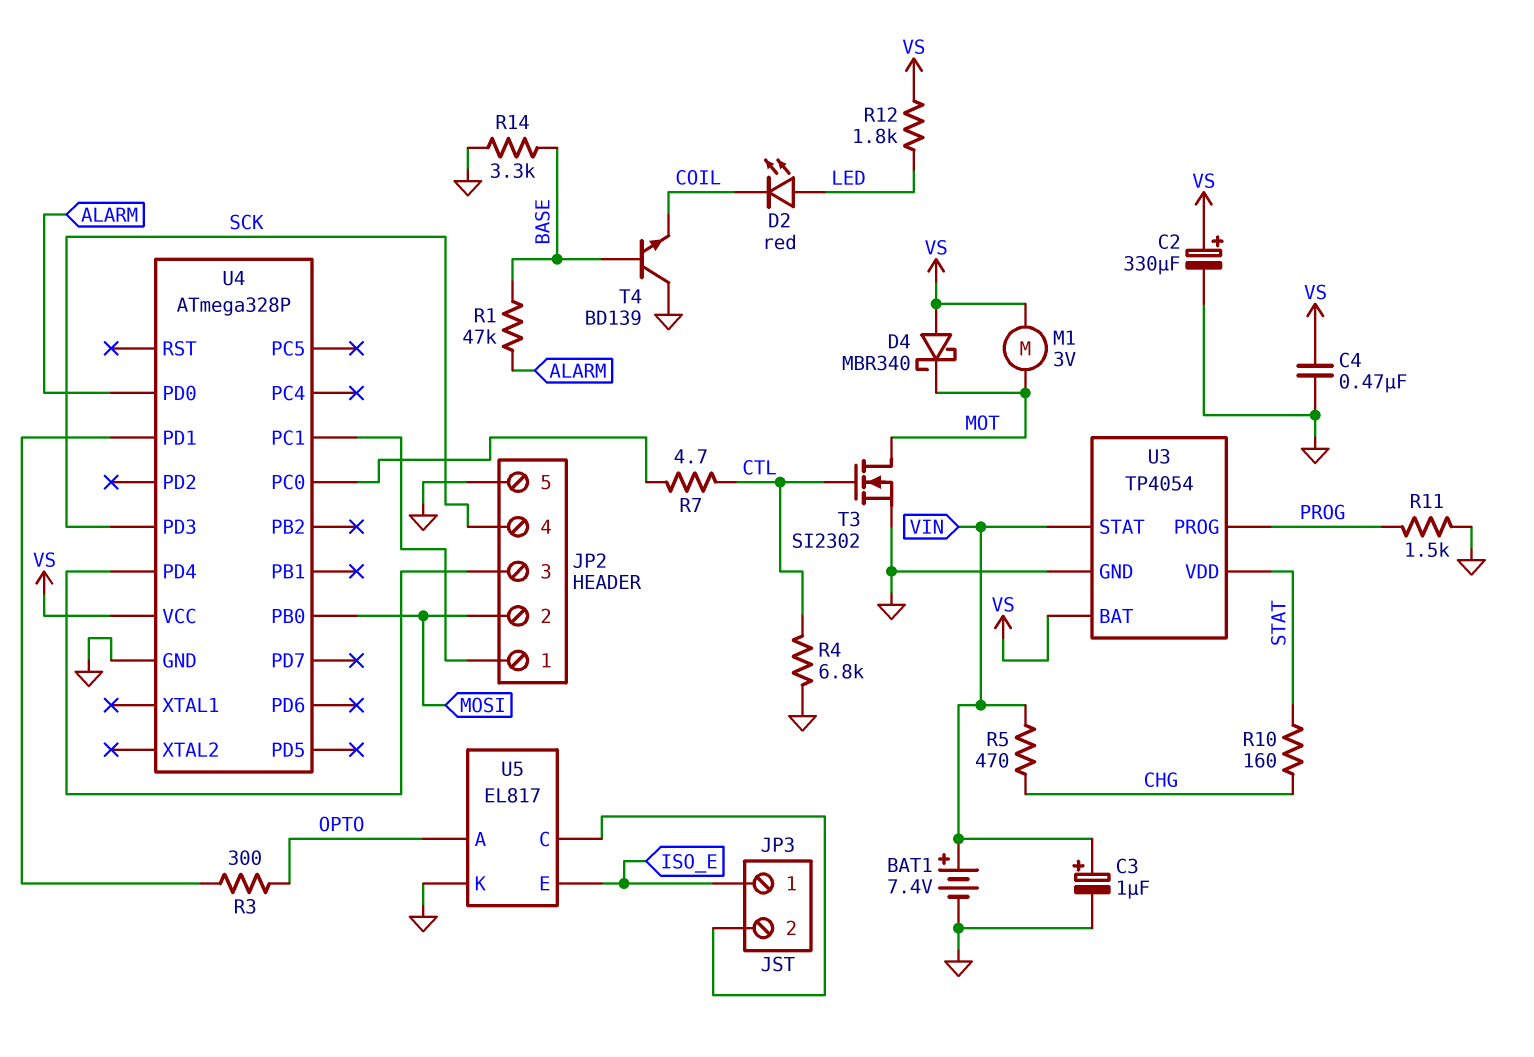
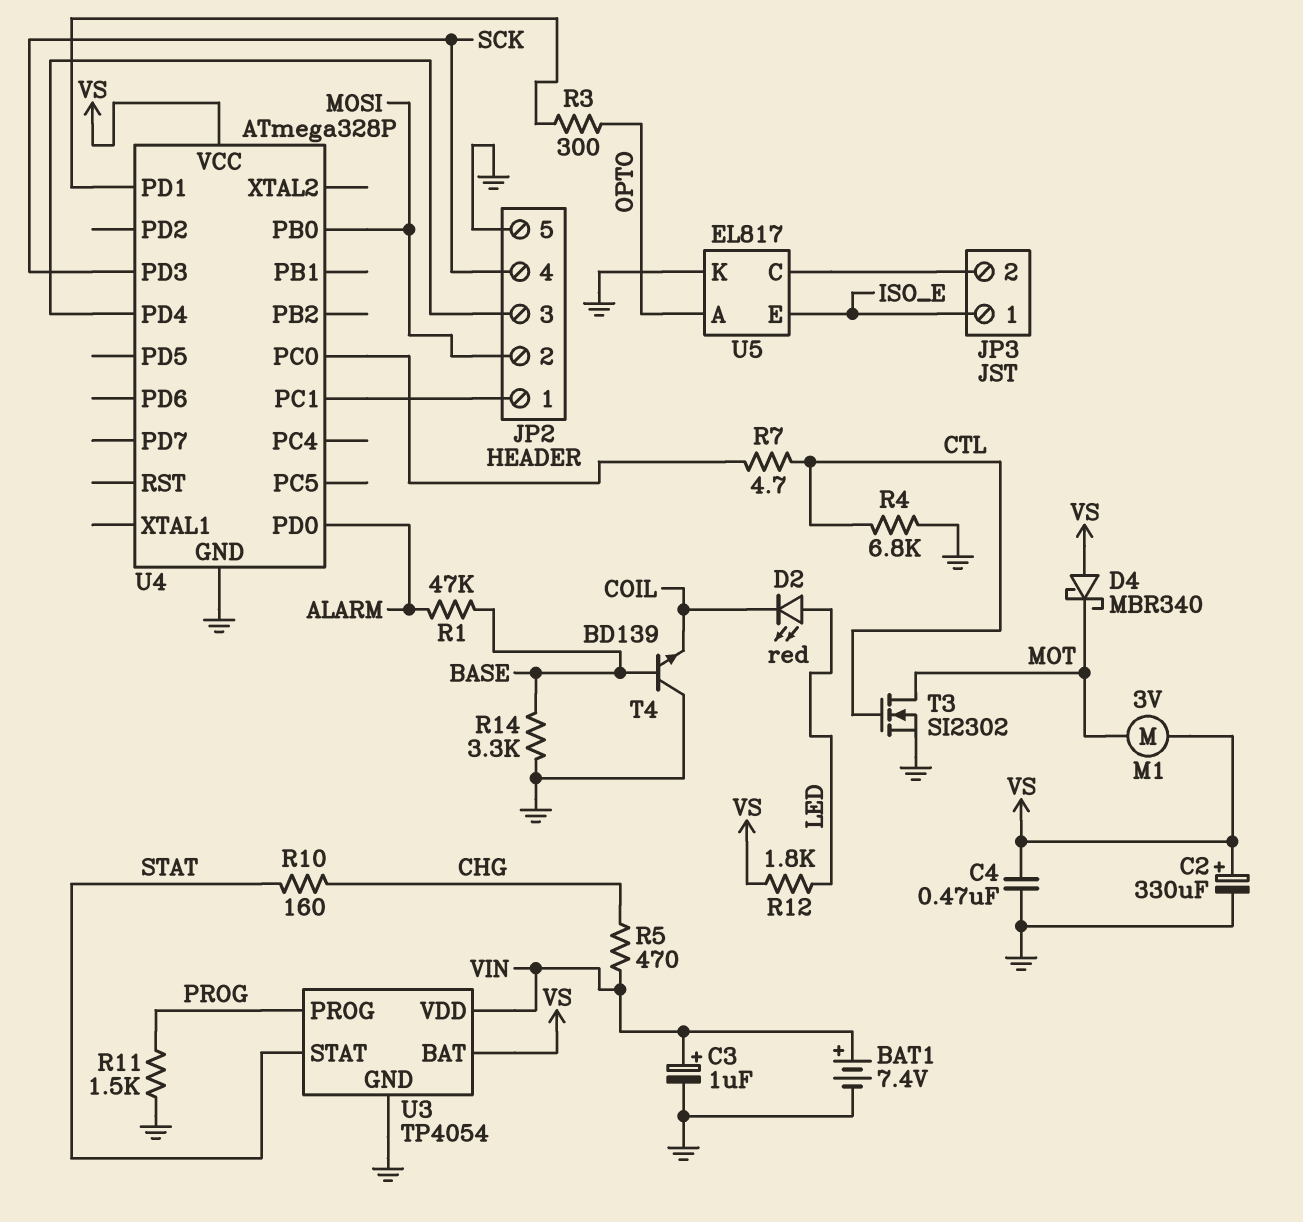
U3 pin STAT: VIN -> STAT
U3 pin VDD: STAT -> VIN

